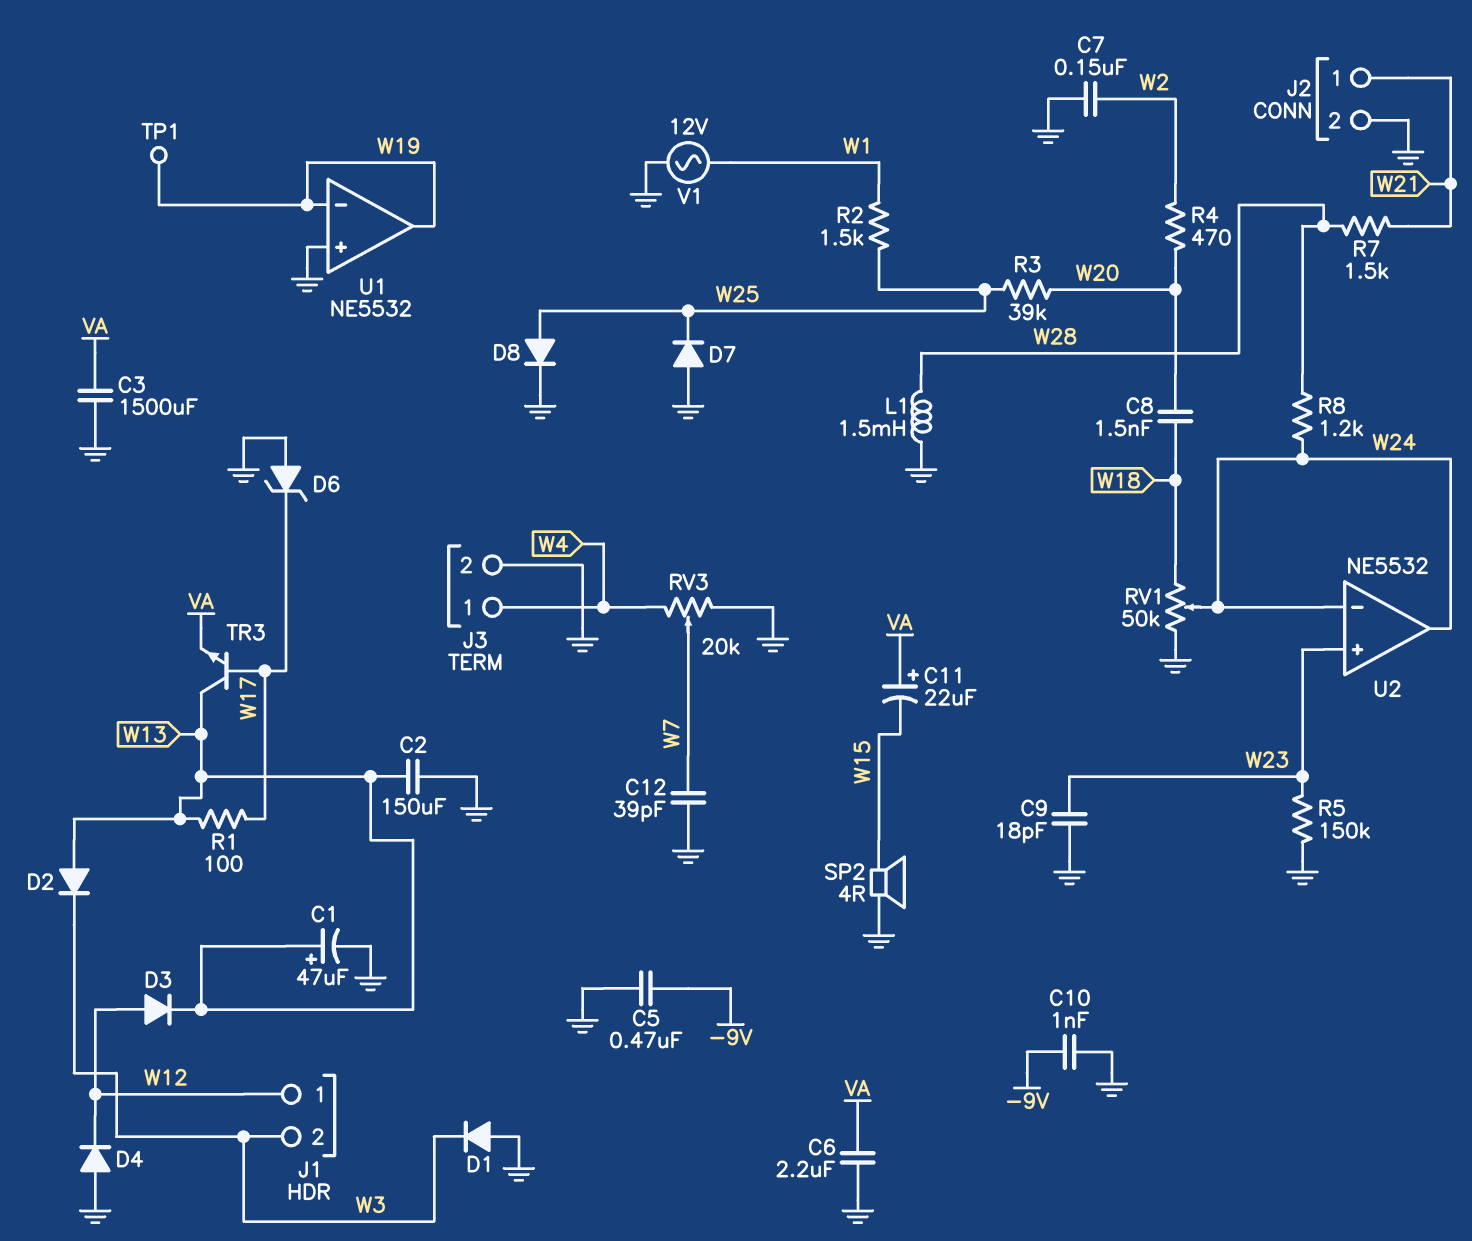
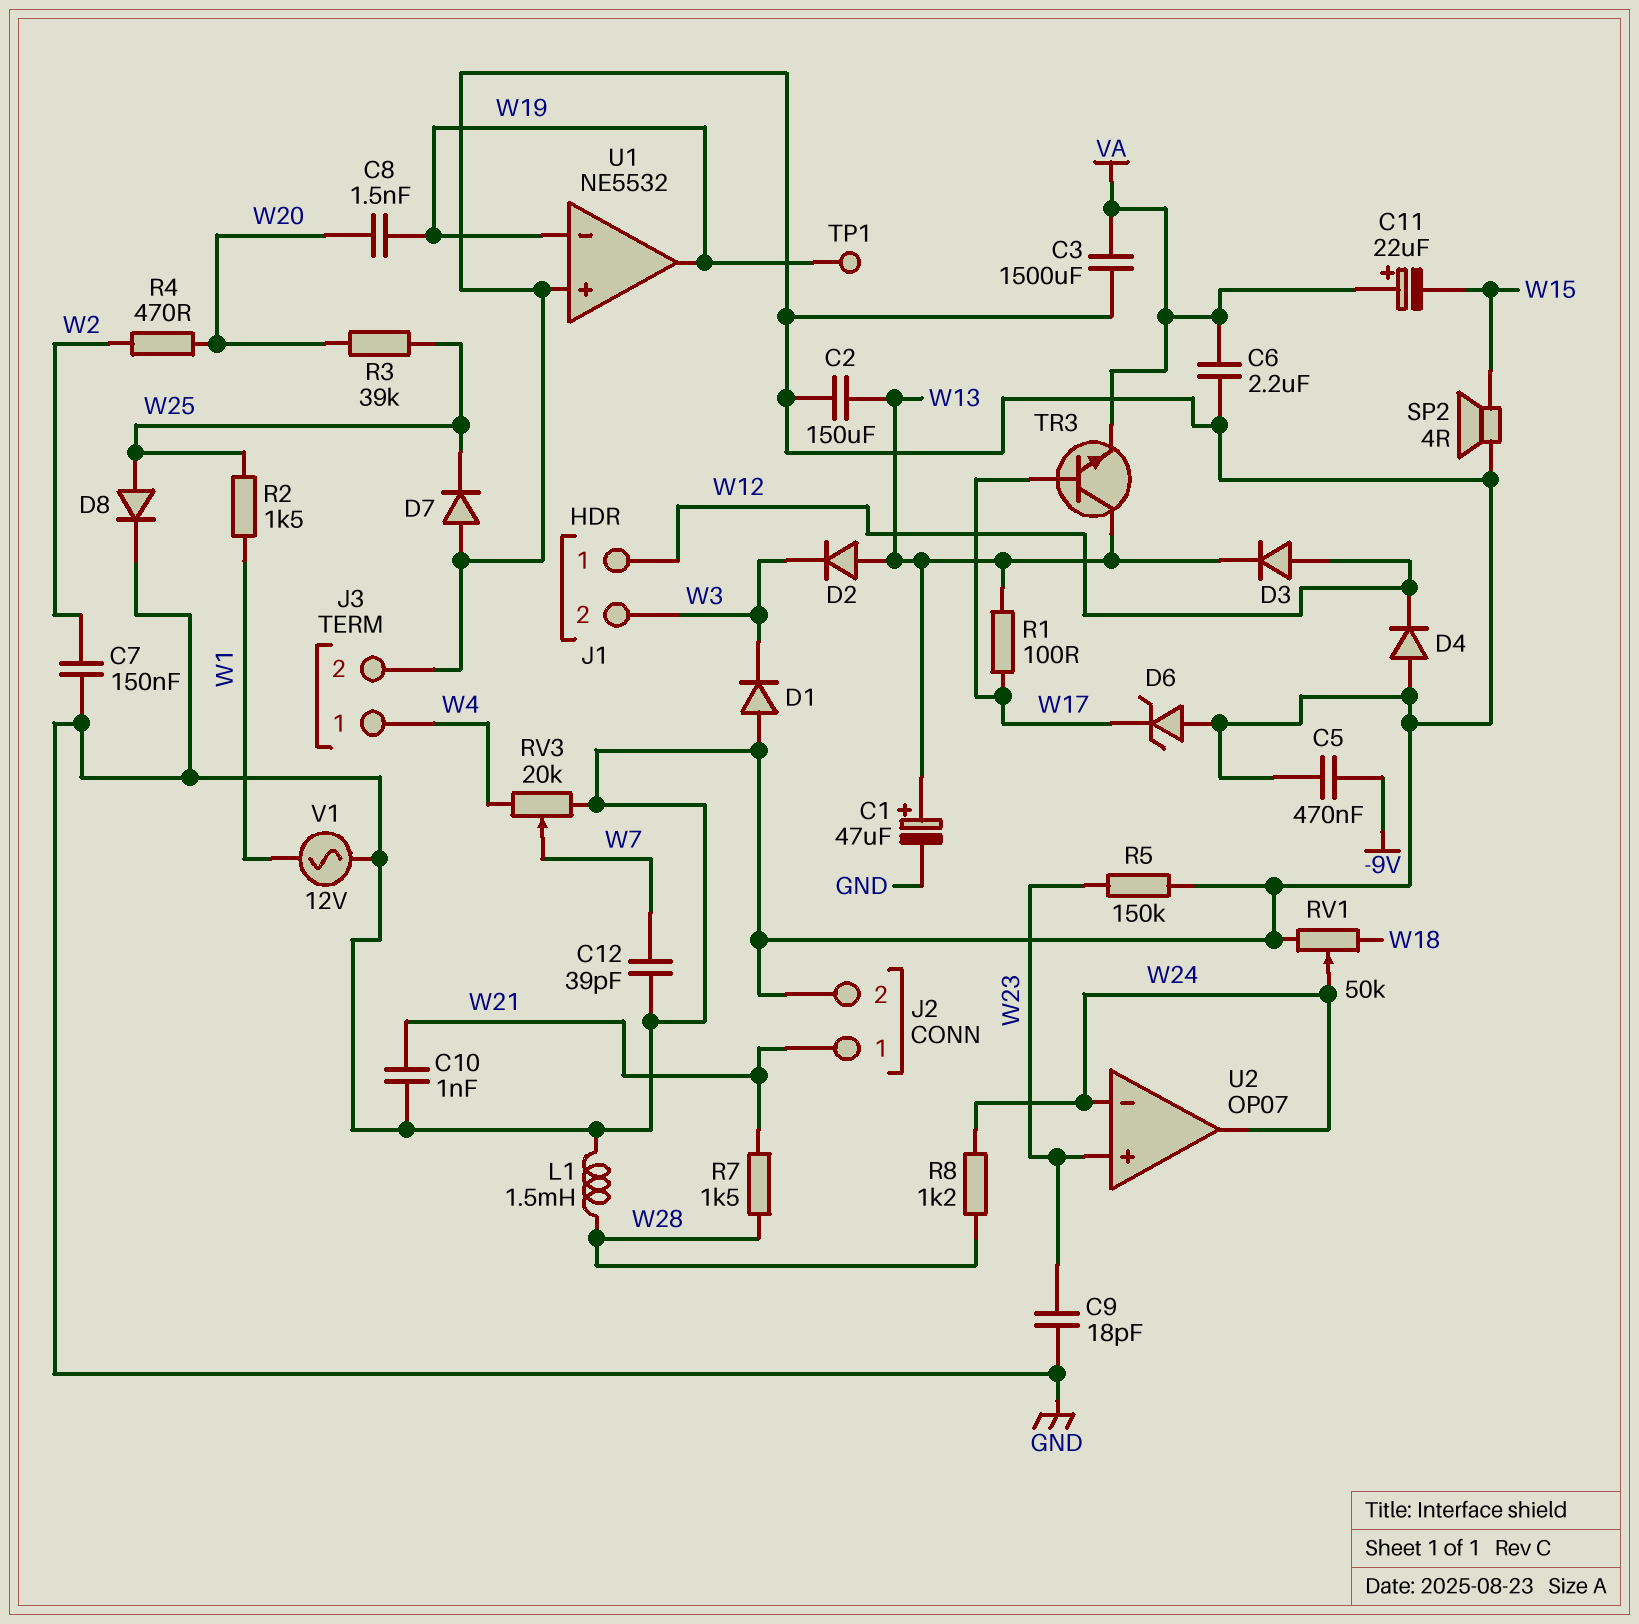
C8: 1.5nF (W18, W20) -> 1.5nF (W19, W20)
C10: 1nF (-9V, GND) -> 1nF (GND, W21)
U2: NE5532 -> OP07

